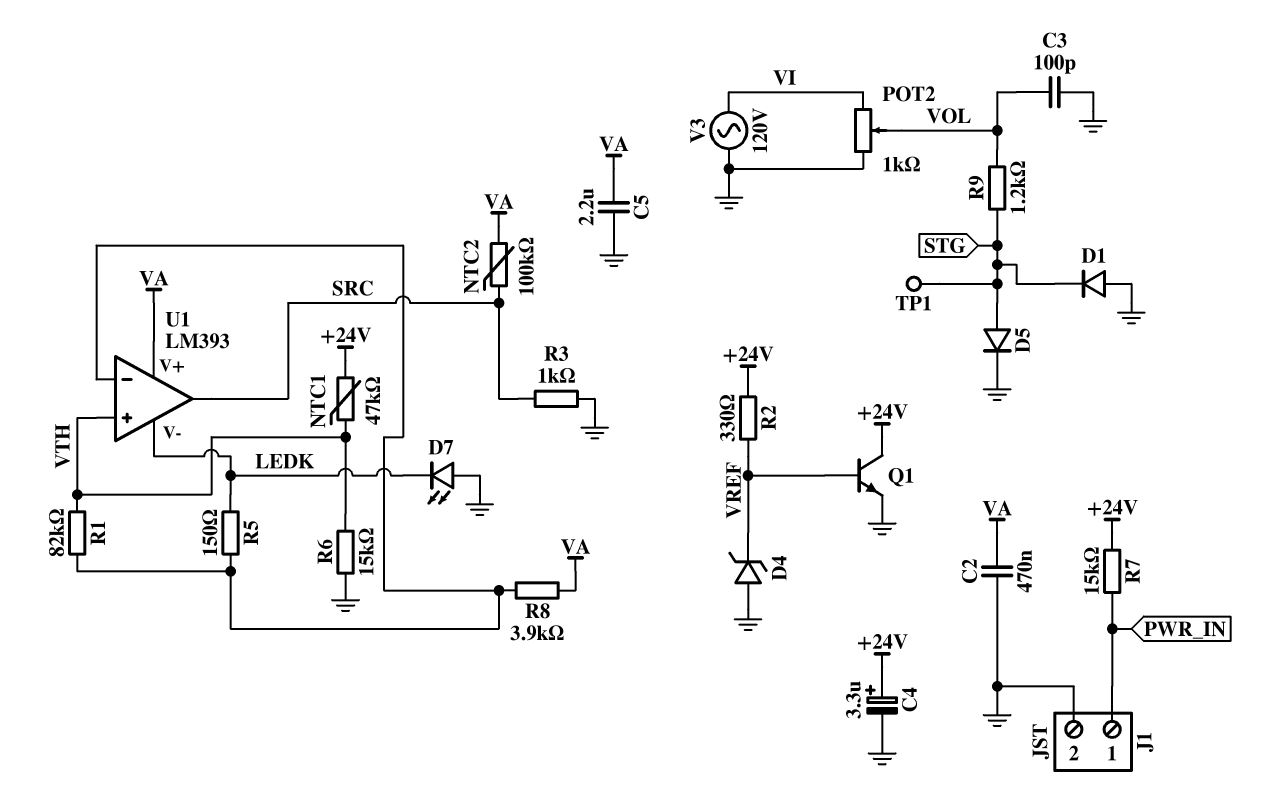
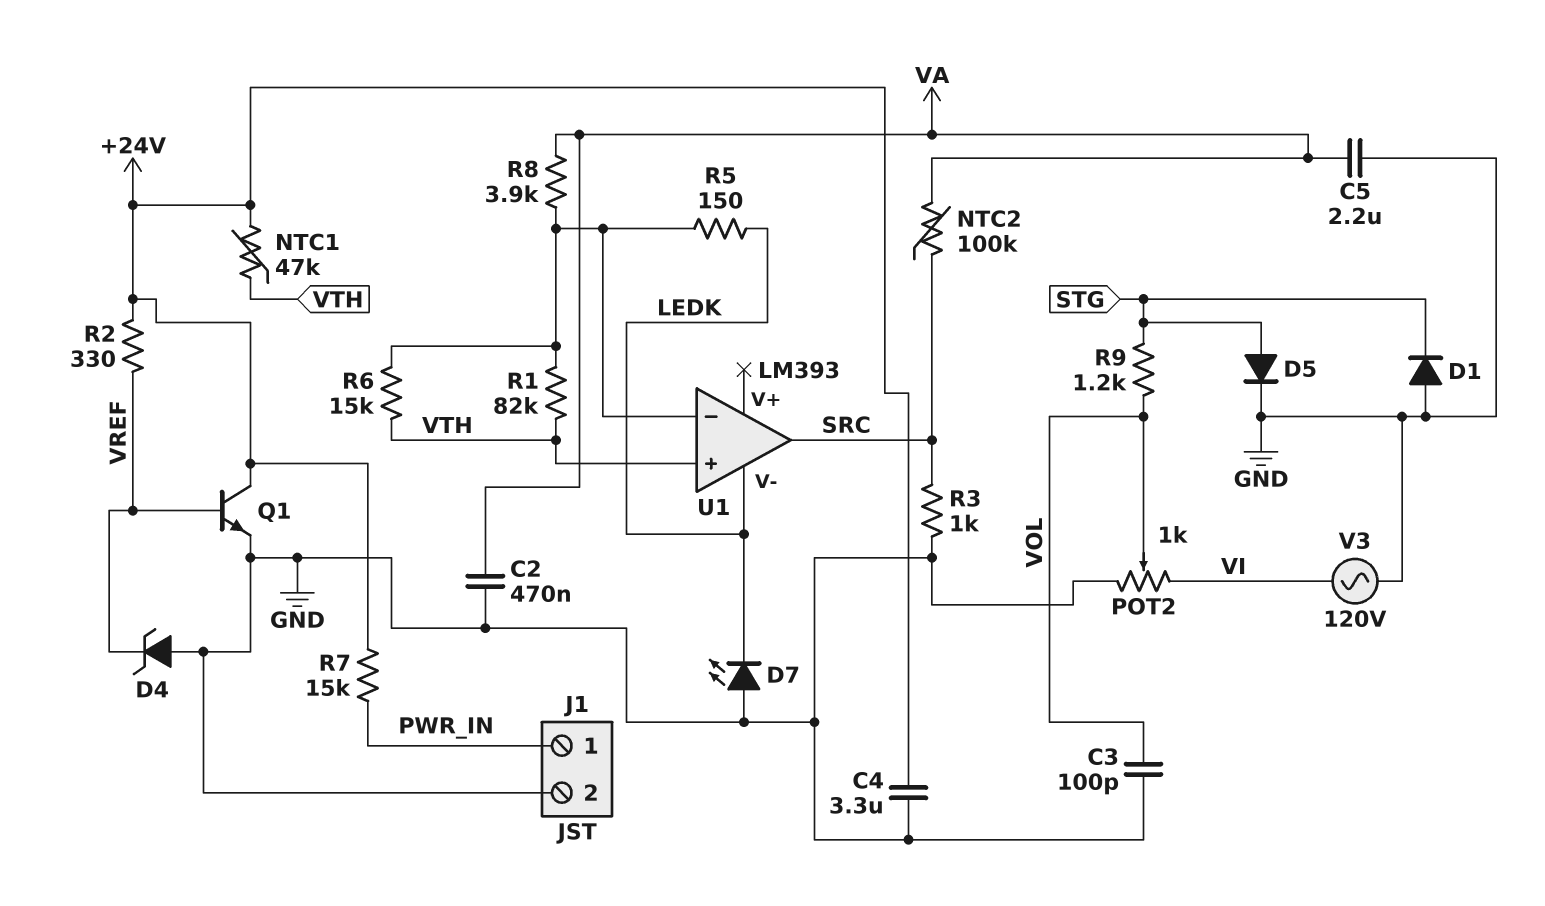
C4: 3.3uF (plus +24V, minus GND) -> 3.3uF (+24V, GND)
R6: 15k (GND, VTH) -> 15k (U1/in-, VTH)
TP1: test point (STG) -> none
U1 pin V+: VA -> none

